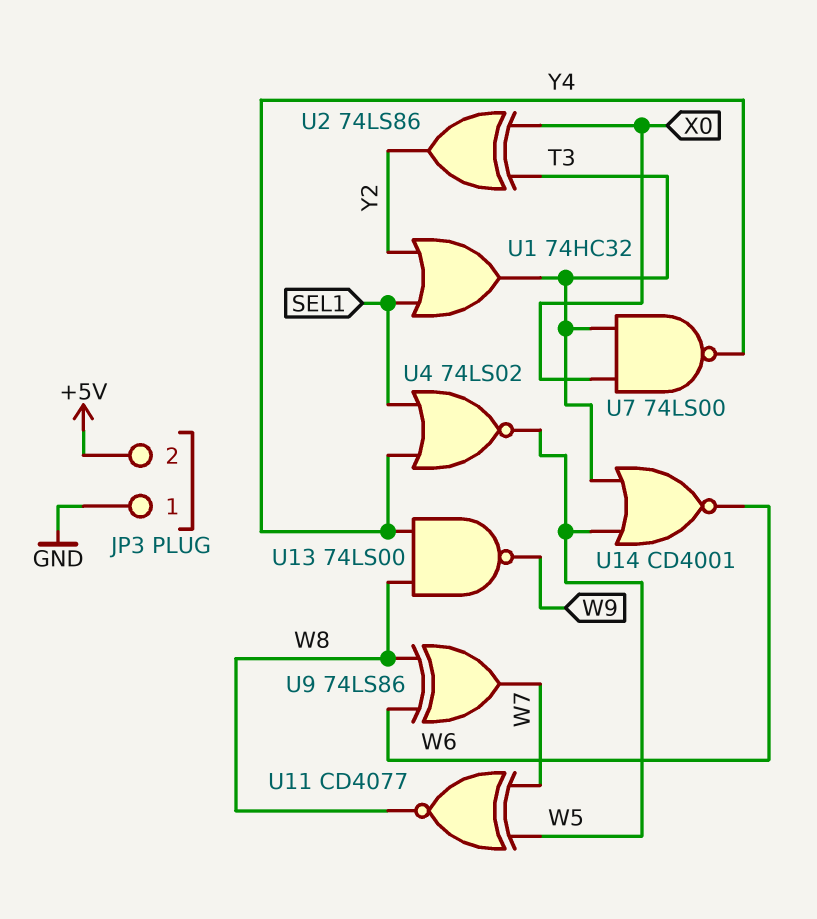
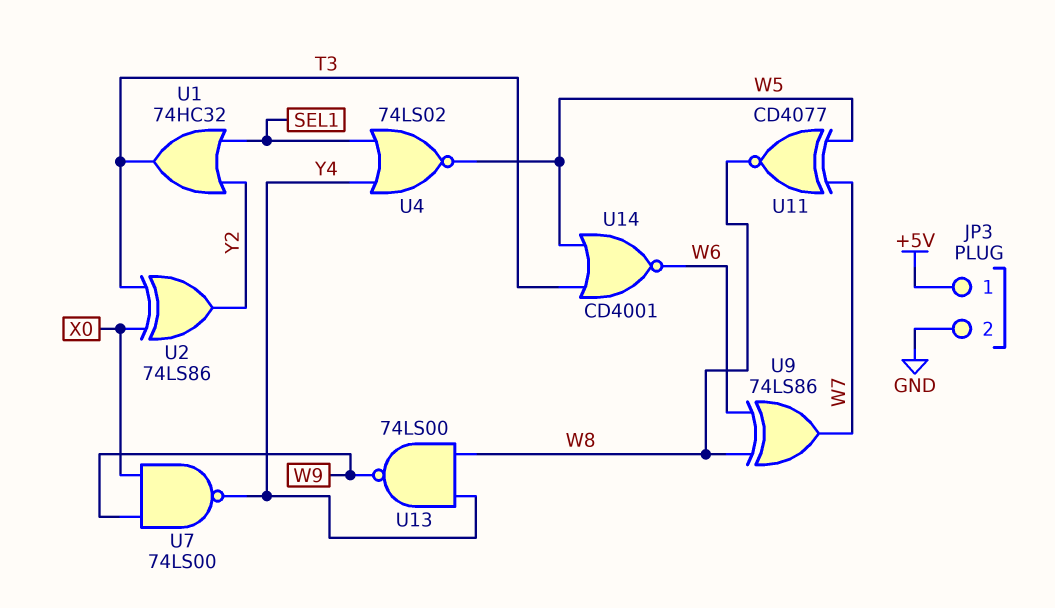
JP3 pin 1: GND -> +5V
JP3 pin 2: +5V -> GND
U7: NAND 74LS00 (in T3, in X0, out Y4) -> NAND 74LS00 (in W9, in X0, out Y4)

